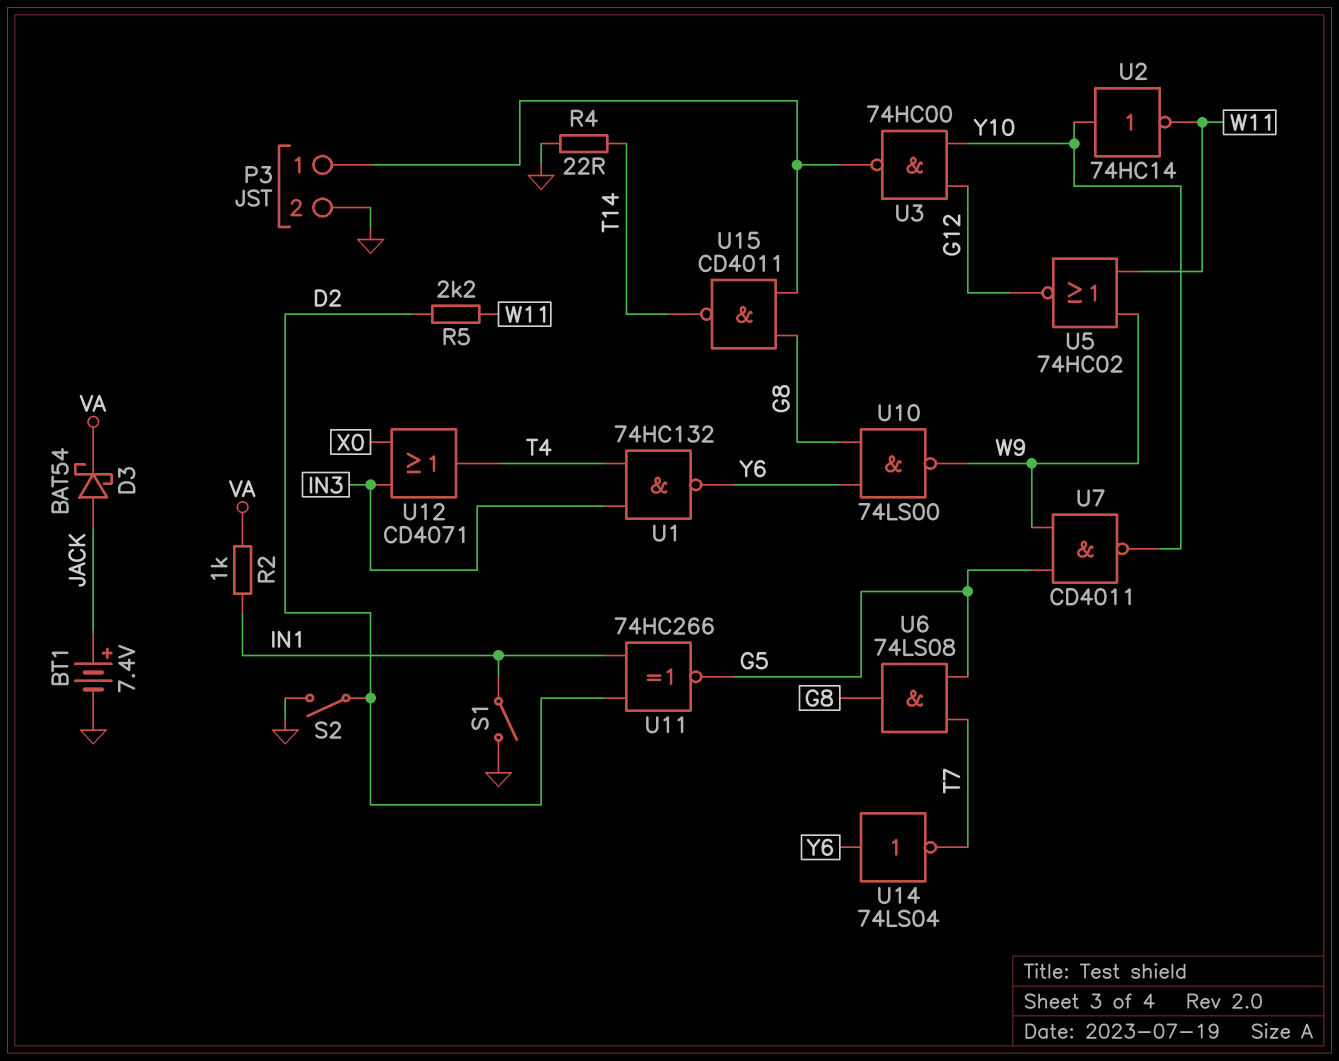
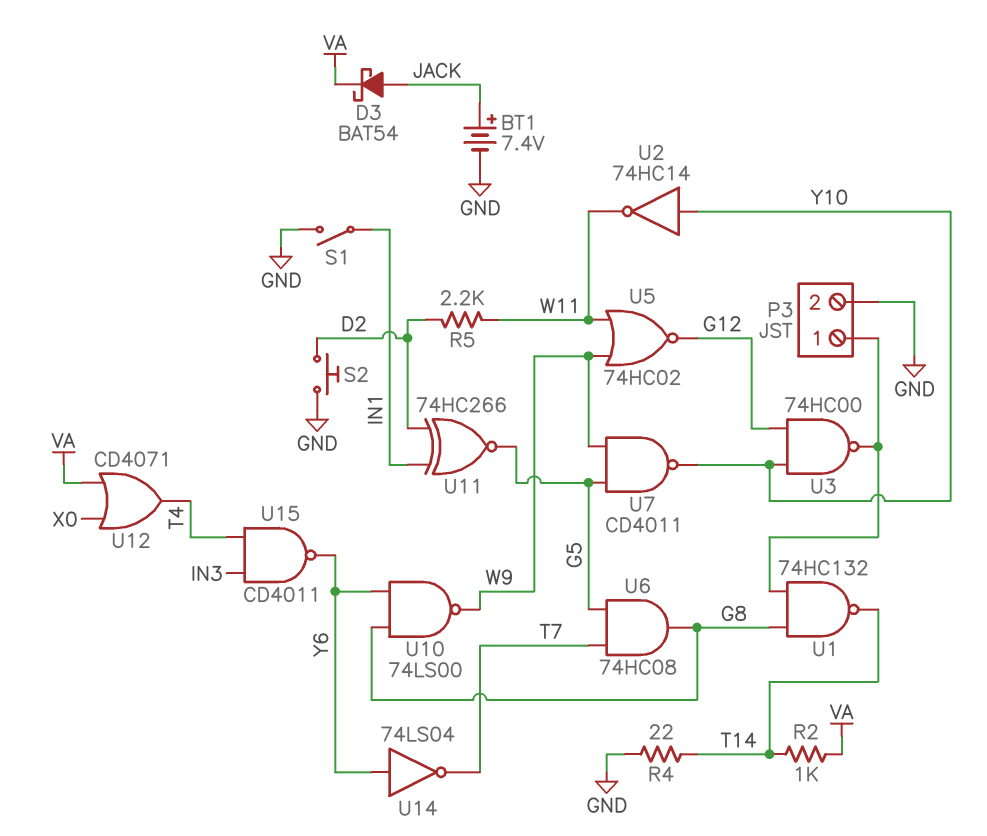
R2: 1k (IN1, VA) -> 1k (T14, VA)
S2: switch (D2, GND) -> button (D2, GND)
U1: NAND 74HC132 (in IN3, in T4, out Y6) -> NAND 74HC132 (in G8, in P3/1, out T14)
U6: AND 74LS08 (in G5, in T7, out G8) -> AND 74HC08 (in G5, in T7, out G8)
U12: OR CD4071 (in IN3, in X0, out T4) -> OR CD4071 (in VA, in X0, out T4)
U15: NAND CD4011 (in G8, in P3/1, out T14) -> NAND CD4011 (in IN3, in T4, out Y6)

